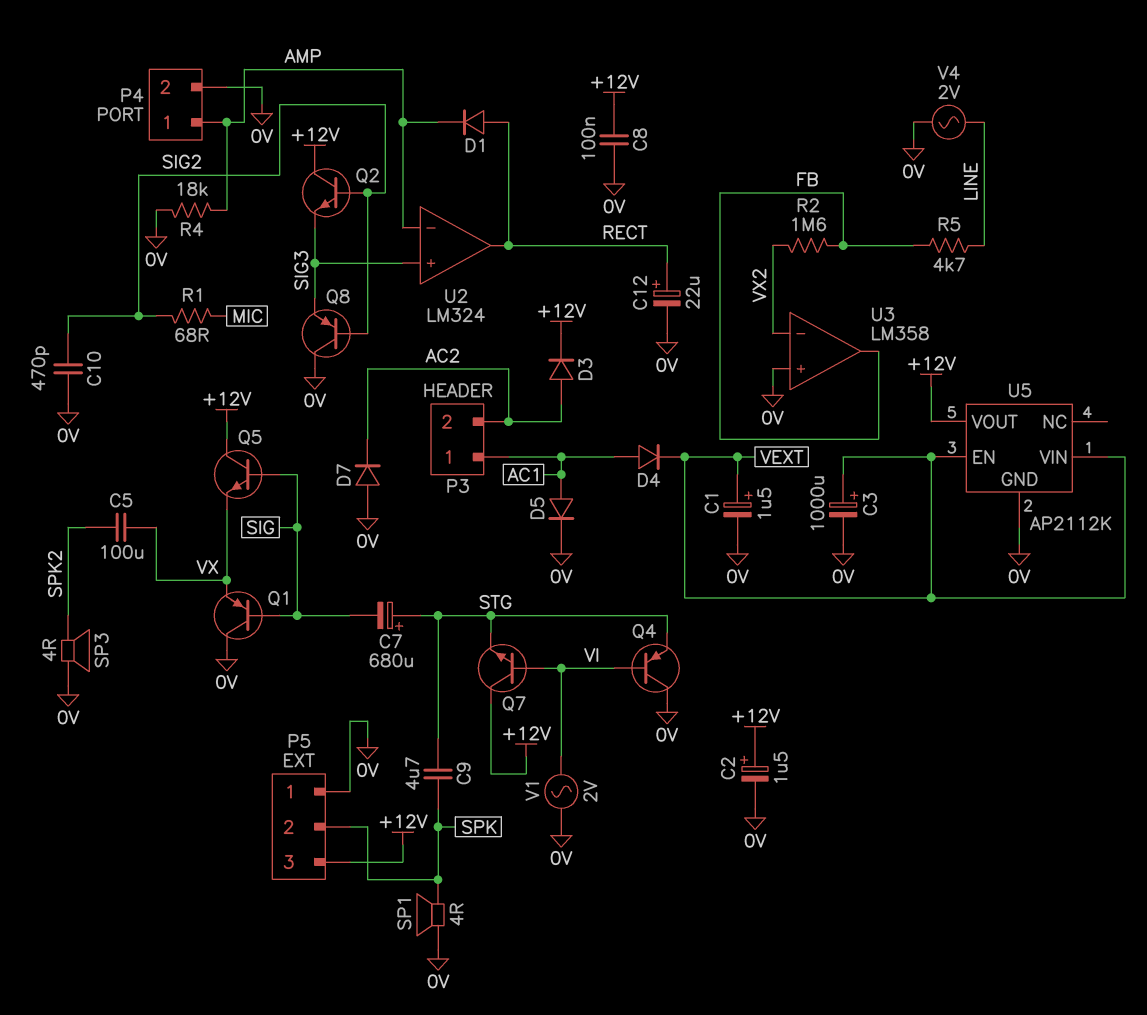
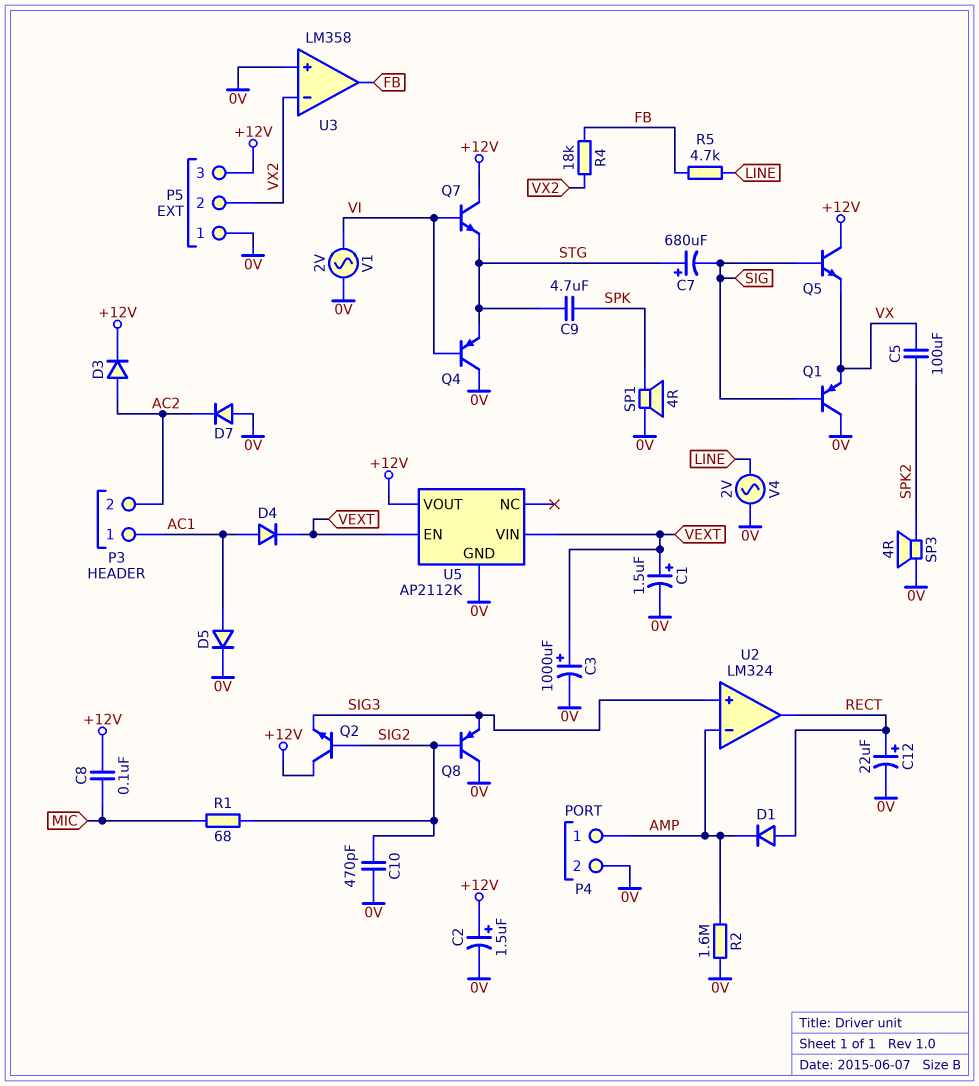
C8: 100nF (+12V, 0V) -> 100nF (+12V, MIC)
P5 pin 2: SPK -> VX2
R2: 1.6M (FB, VX2) -> 1.6M (0V, AMP)
R4: 18k (0V, AMP) -> 18k (FB, VX2)

